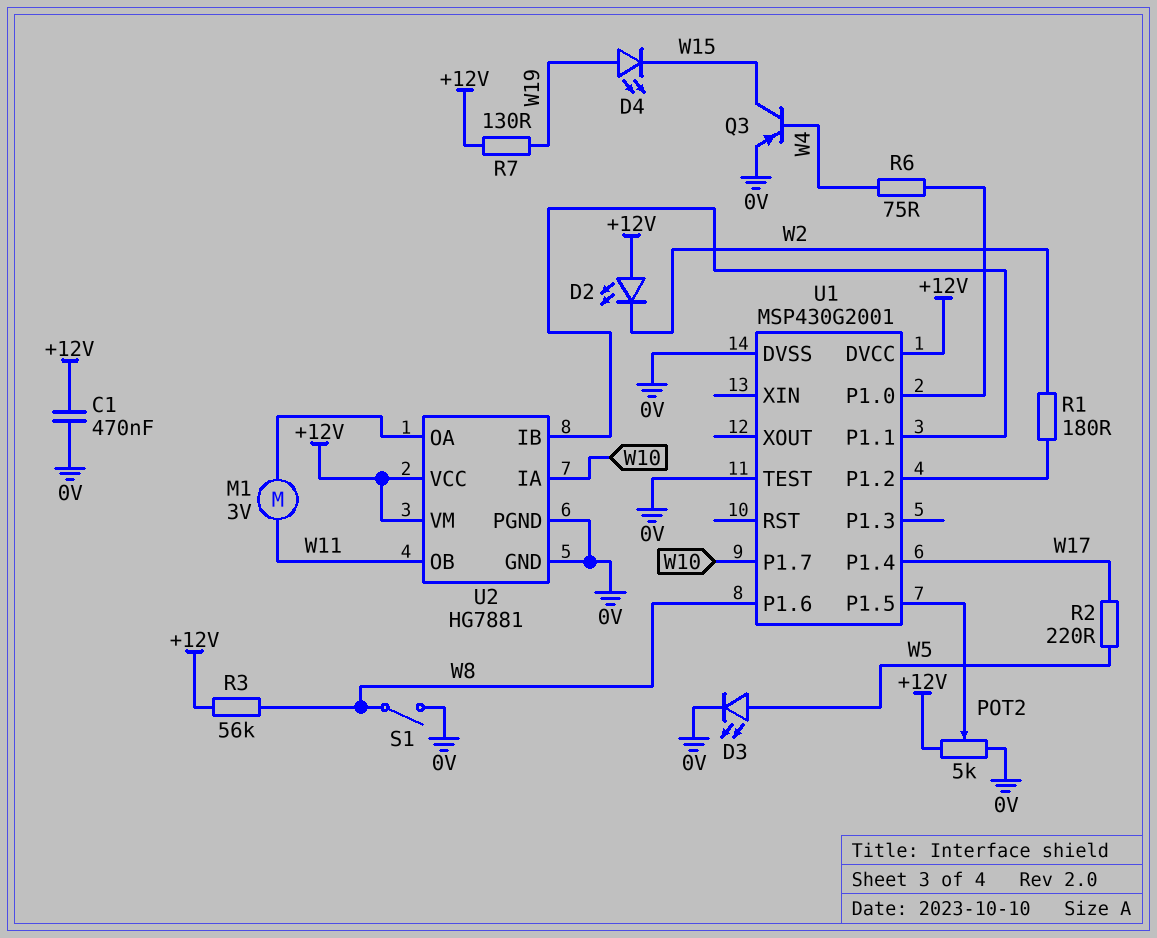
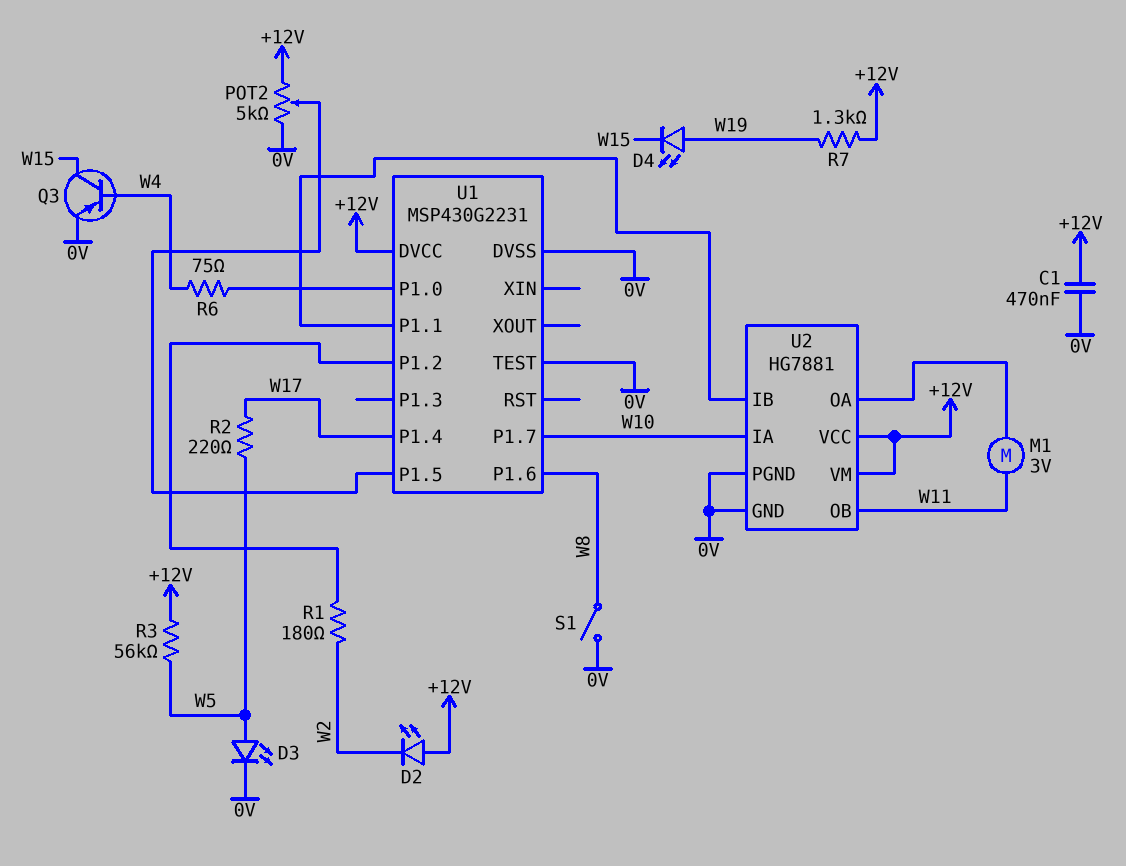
R3: 56k (+12V, W8) -> 56k (+12V, W5)
R7: 130 (+12V, W19) -> 1.3k (+12V, W19)
U1: MSP430G2001 -> MSP430G2231

